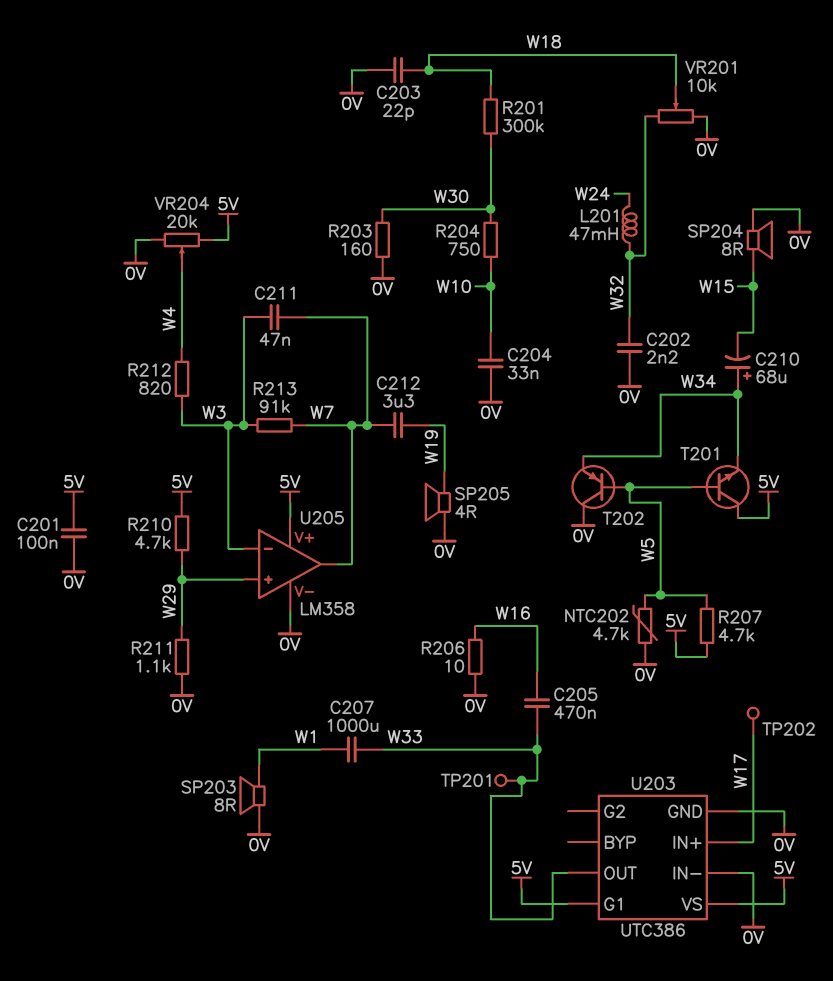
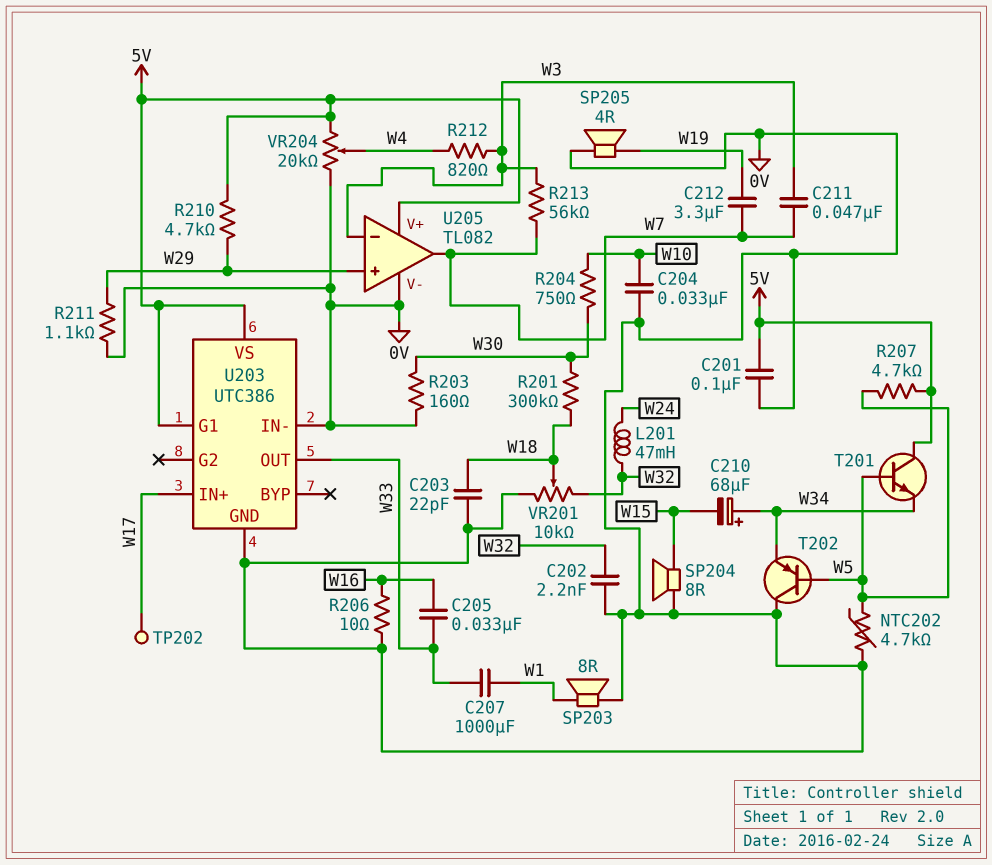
C205: 470nF (W16, W33) -> 33nF (W16, W33)
R213: 91k (W3, W7) -> 56k (W3, W7)
TP201: test point (W33) -> none
U205: LM358 -> TL082

